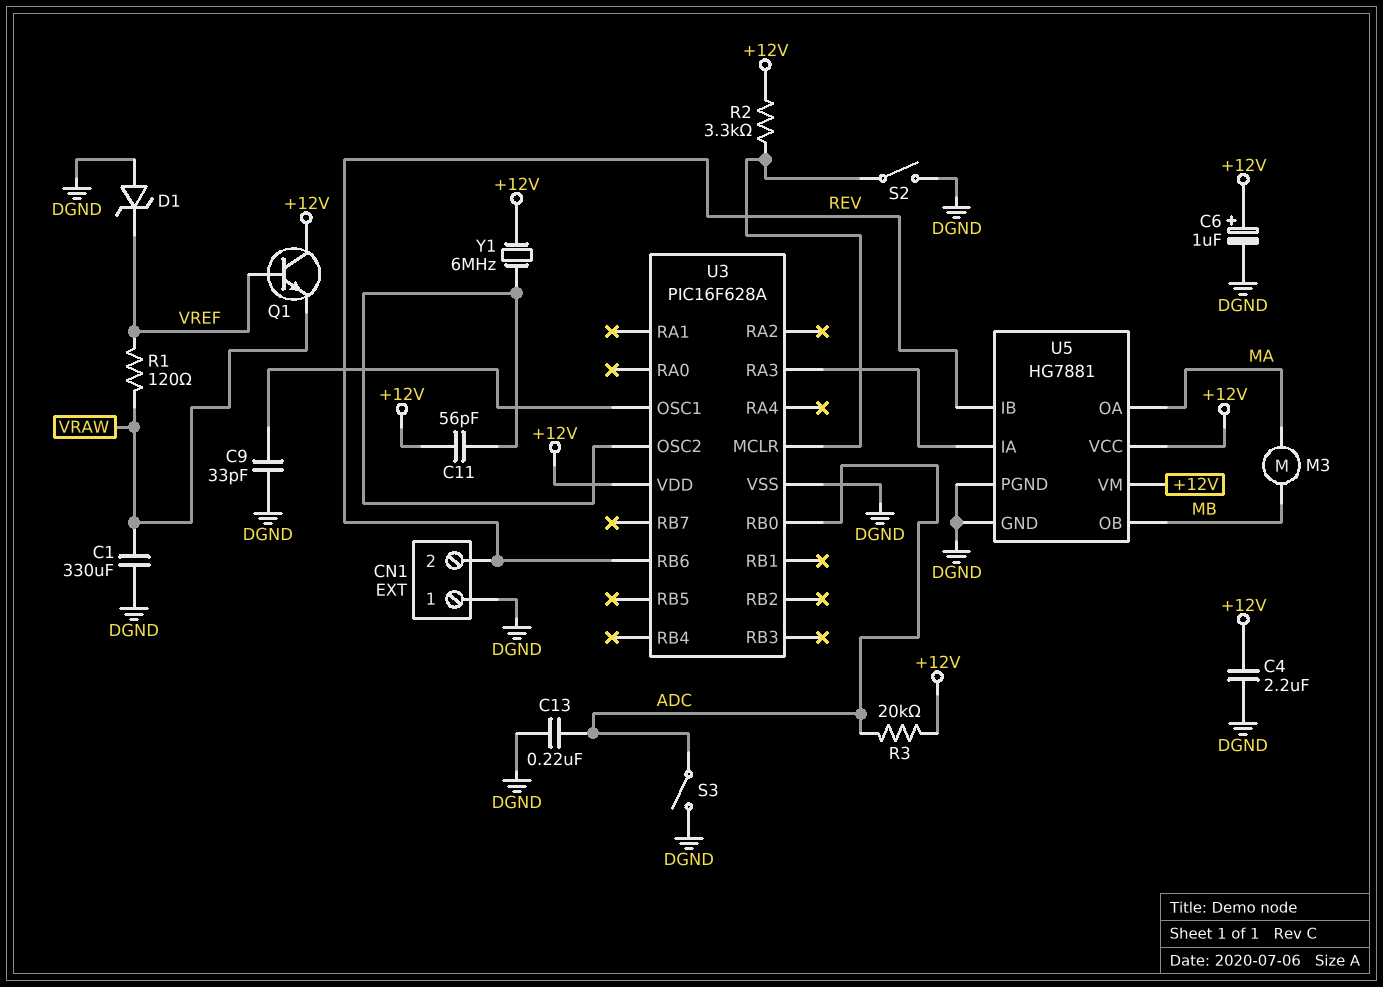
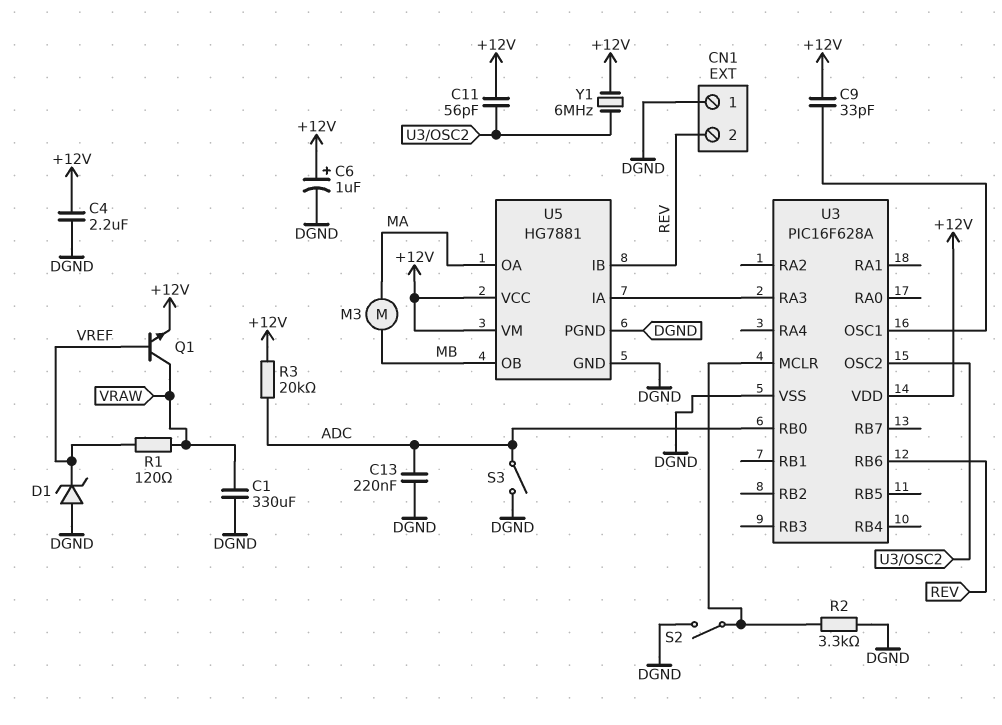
C9: 33pF (DGND, U3/OSC1) -> 33pF (+12V, U3/OSC1)
Q1: NPN (B VREF, C +12V, E VRAW) -> NPN (B VREF, C VRAW, E +12V)
R2: 3.3k (+12V, U3/MCLR) -> 3.3k (DGND, U3/MCLR)

